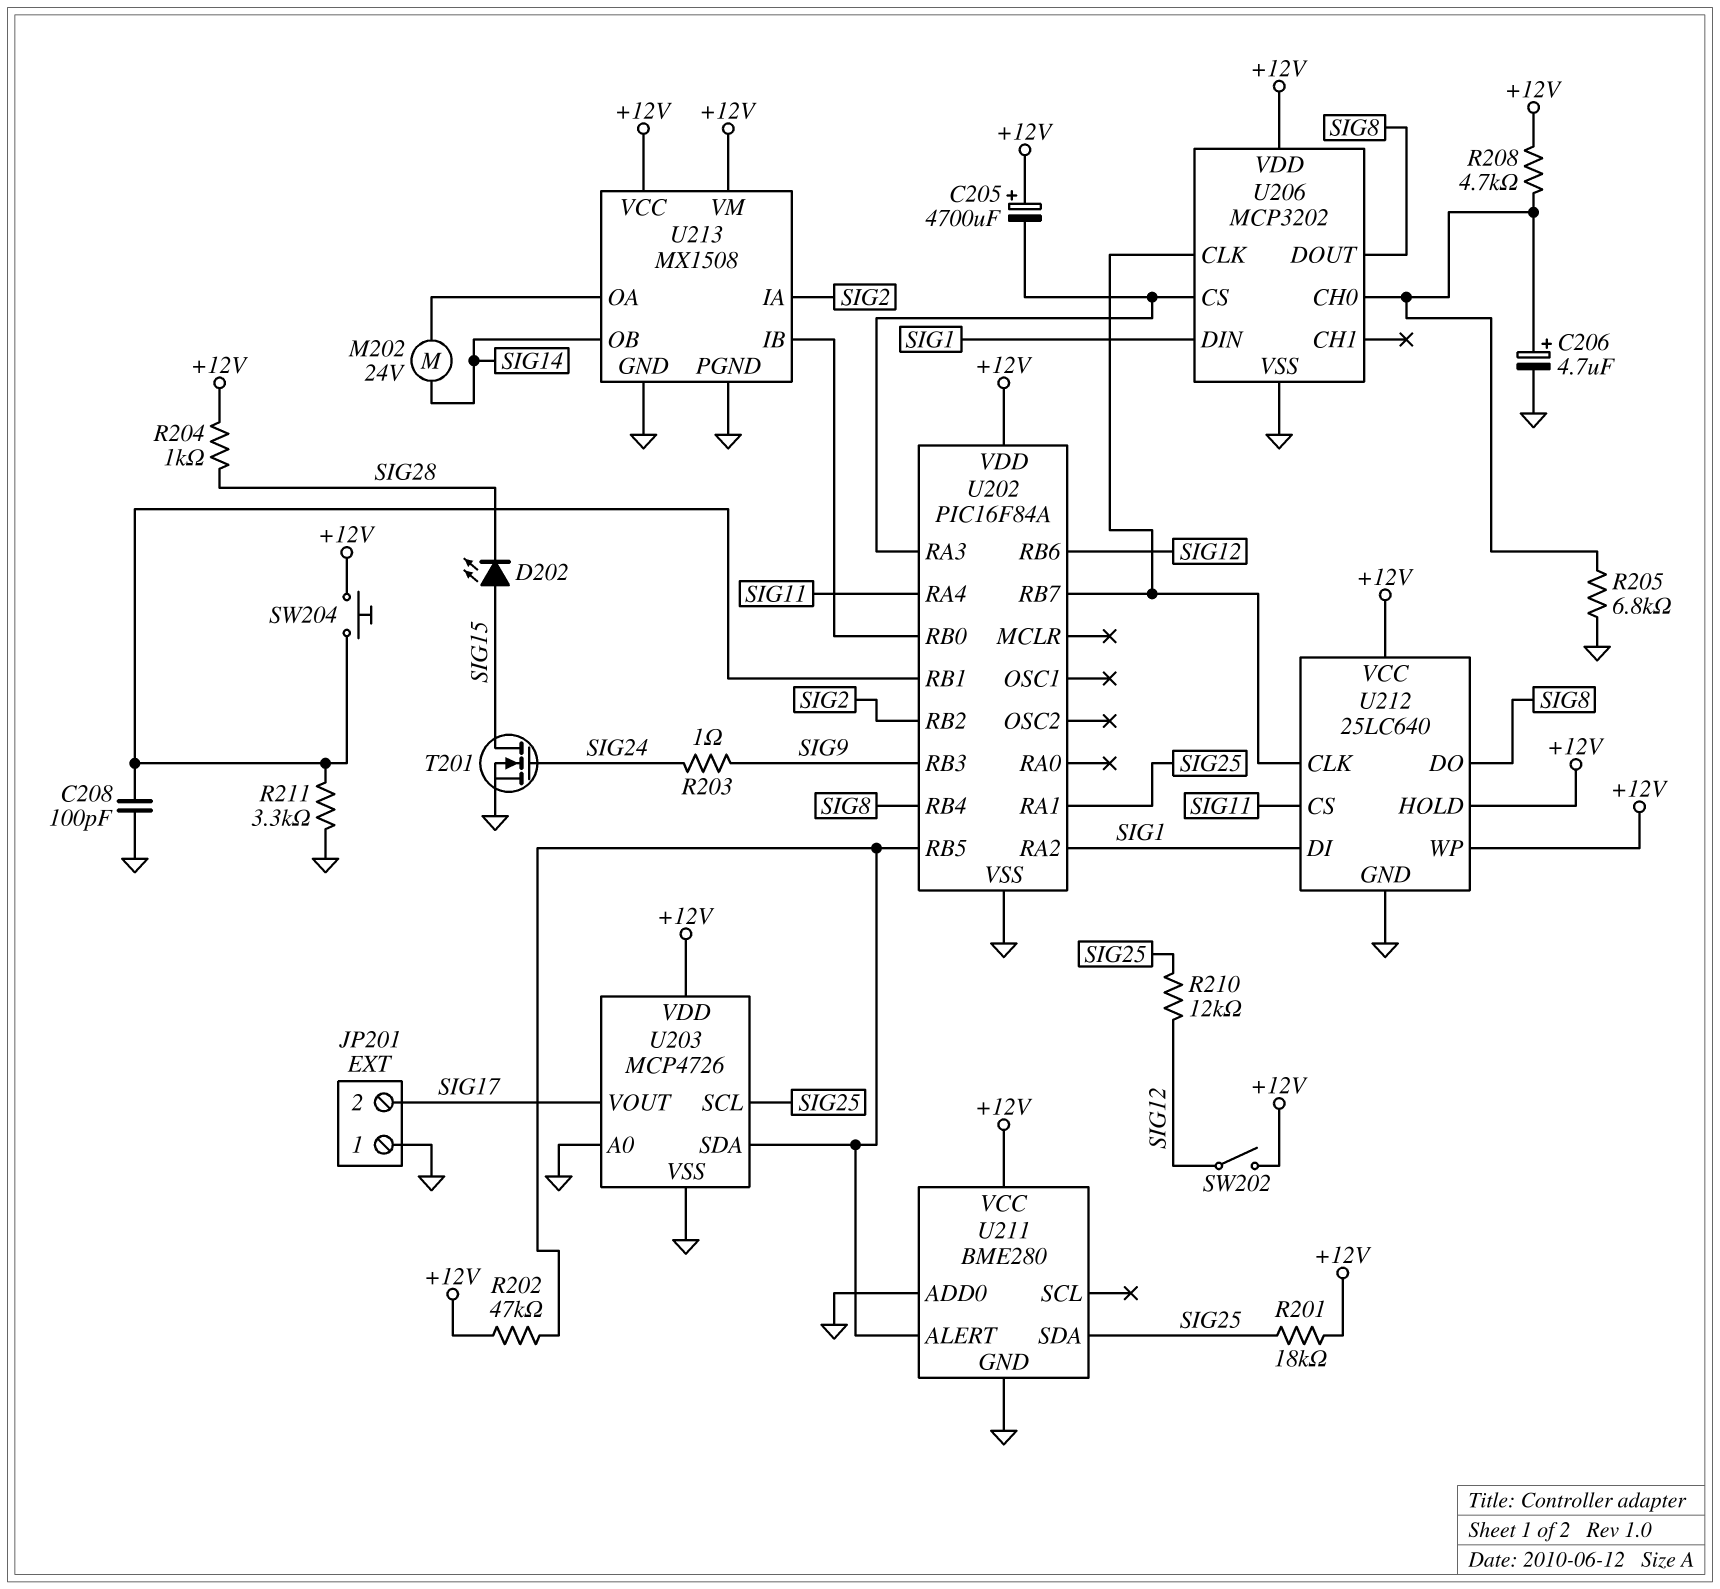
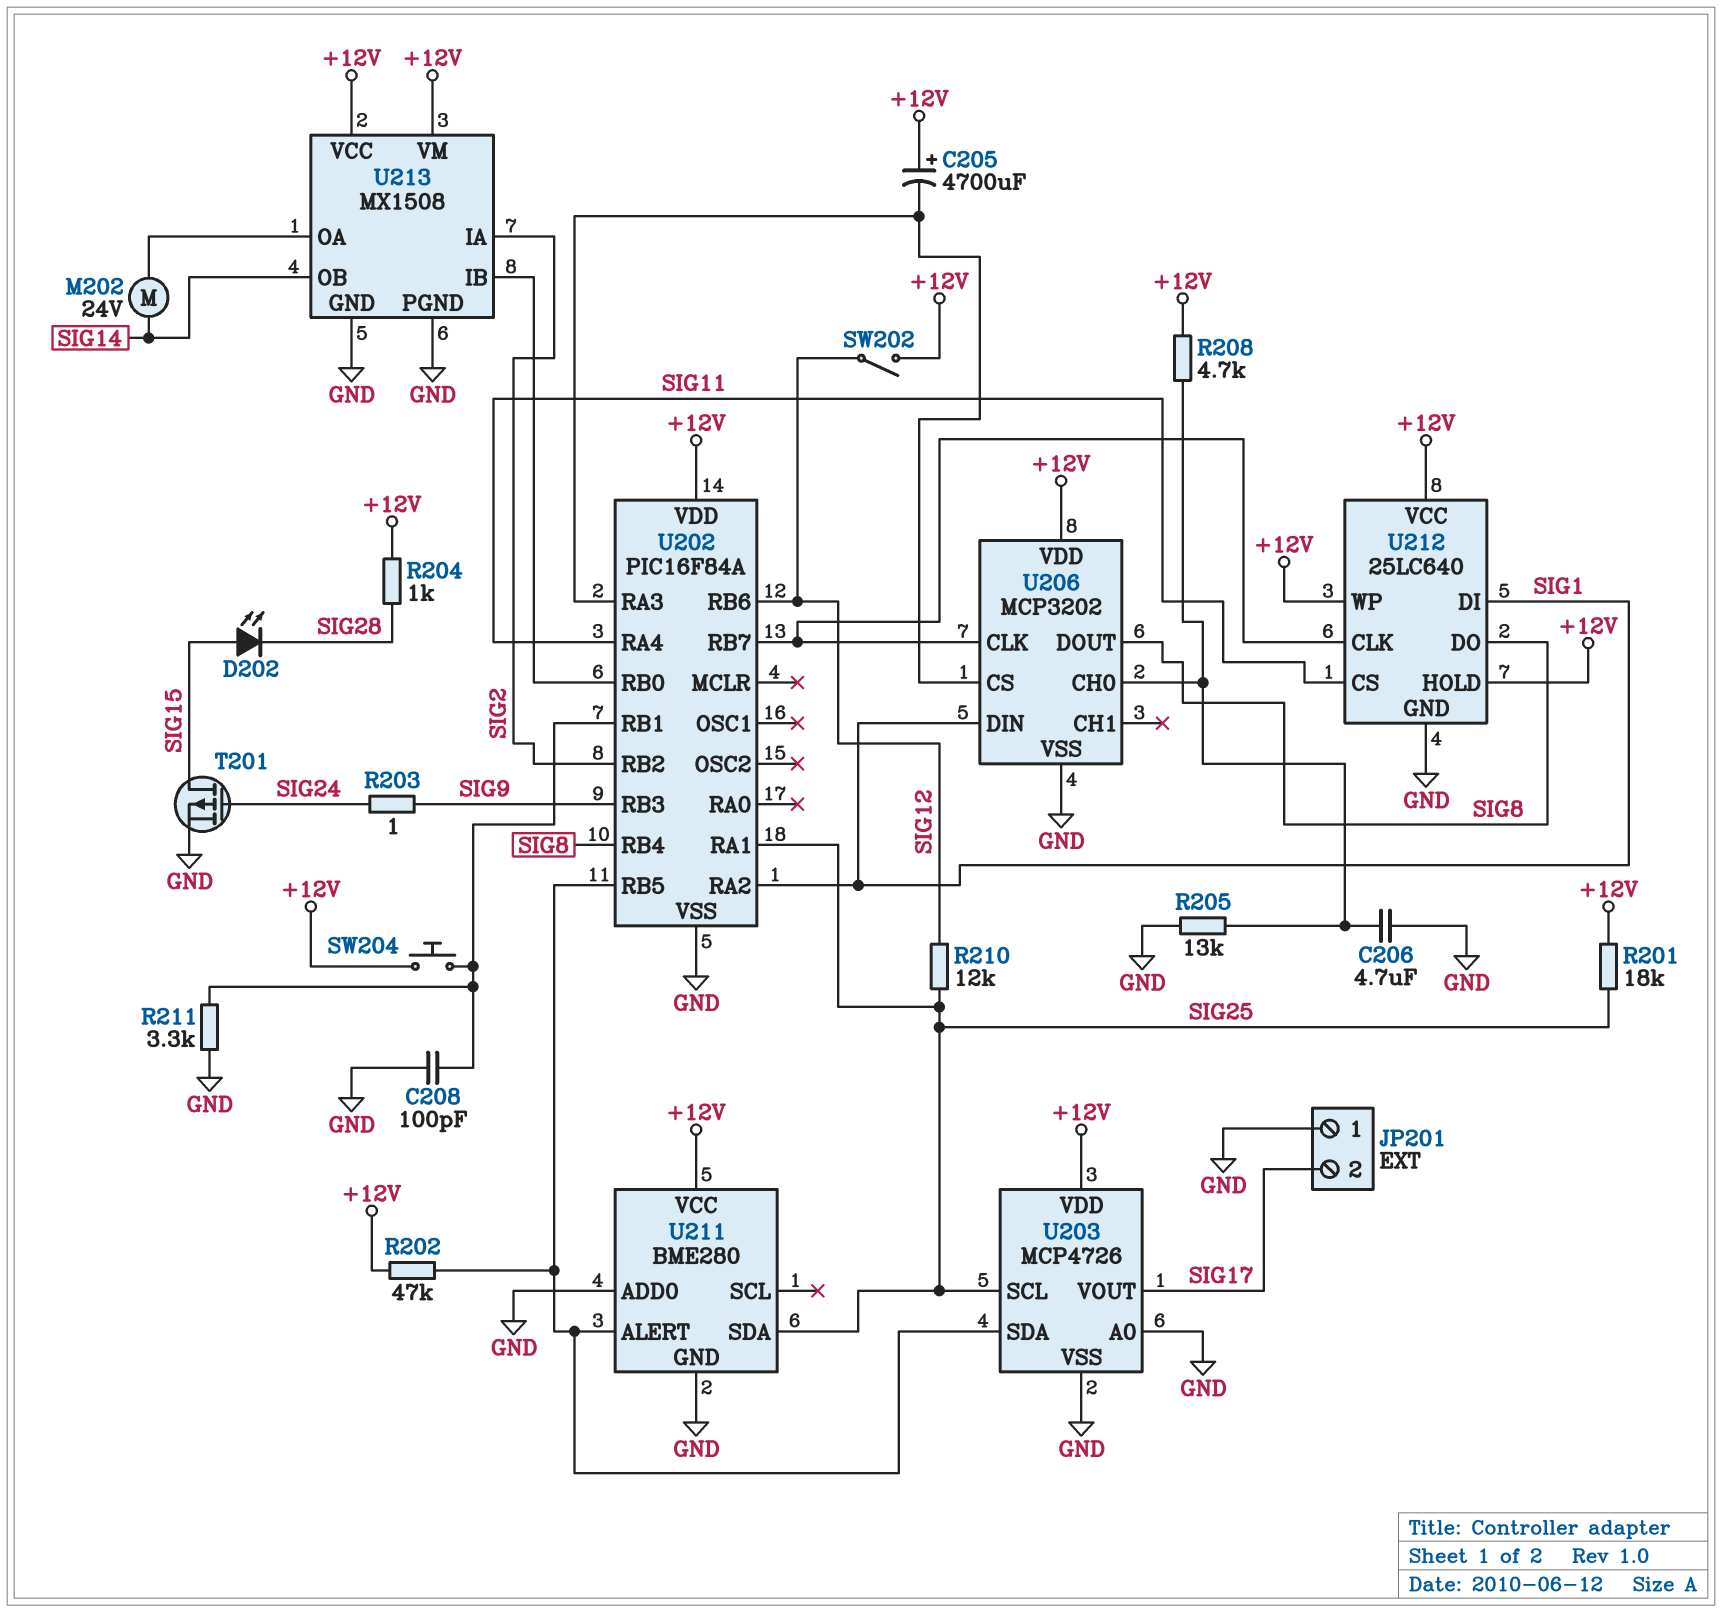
C206: 4.7uF (plus U206/CH0, minus GND) -> 4.7uF (GND, U206/CH0)
R205: 6.8k (GND, U206/CH0) -> 13k (GND, U206/CH0)
T201: NMOS (G SIG24, D SIG15, S GND) -> PMOS (G SIG24, D SIG15, S GND)

